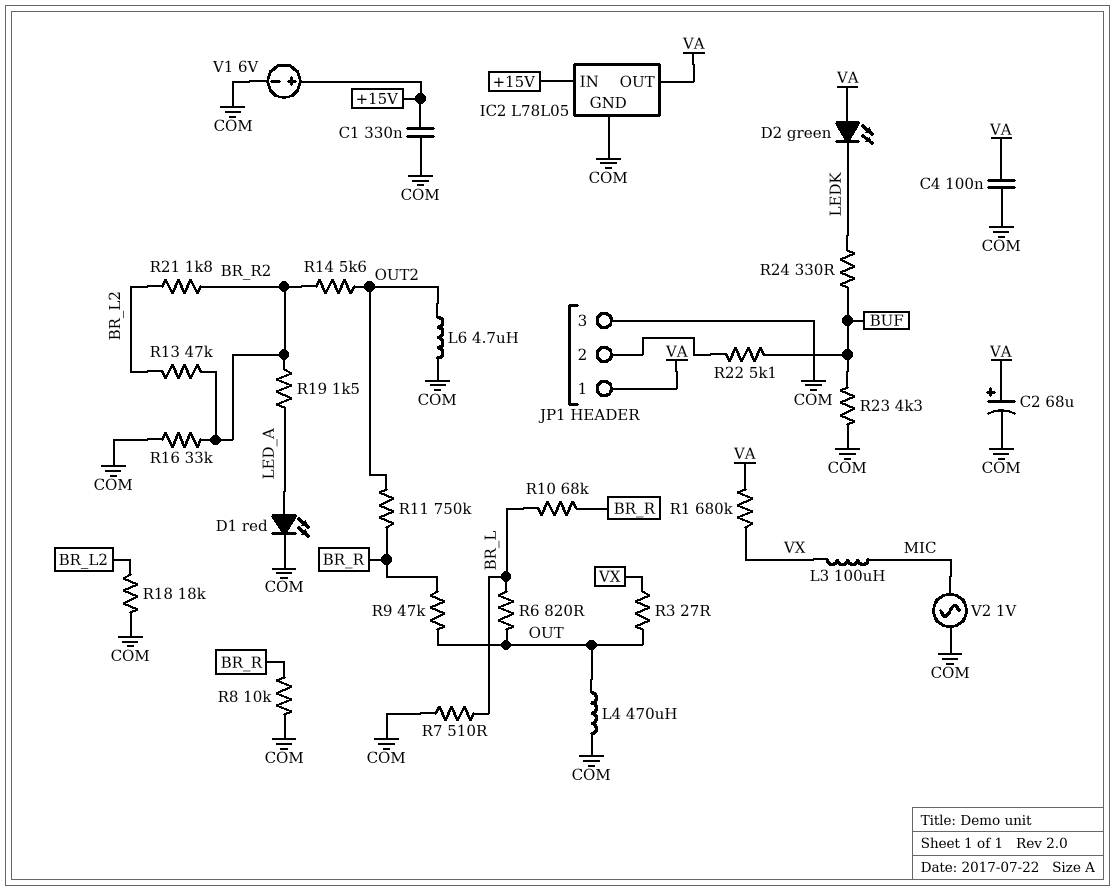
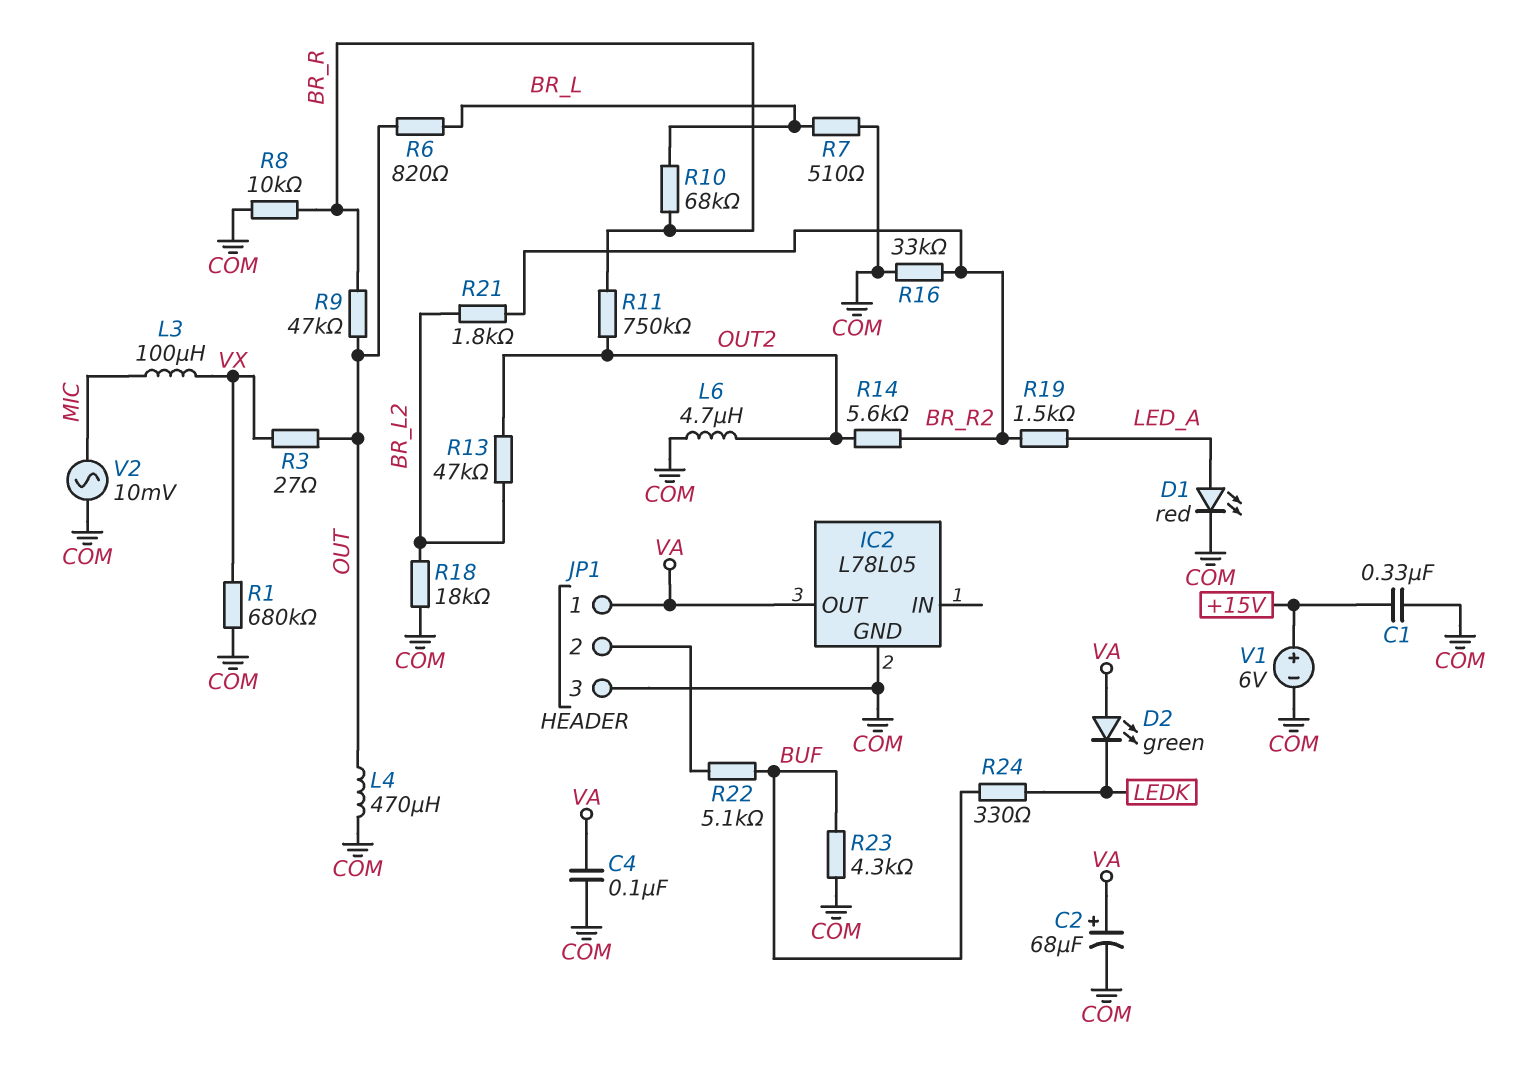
IC2 pin IN: +15V -> none
R1: 680k (VA, VX) -> 680k (COM, VX)
R13: 47k (BR_L2, BR_R2) -> 47k (BR_L2, OUT2)
V2: AC 1V (COM, MIC) -> AC 10mV (COM, MIC)

